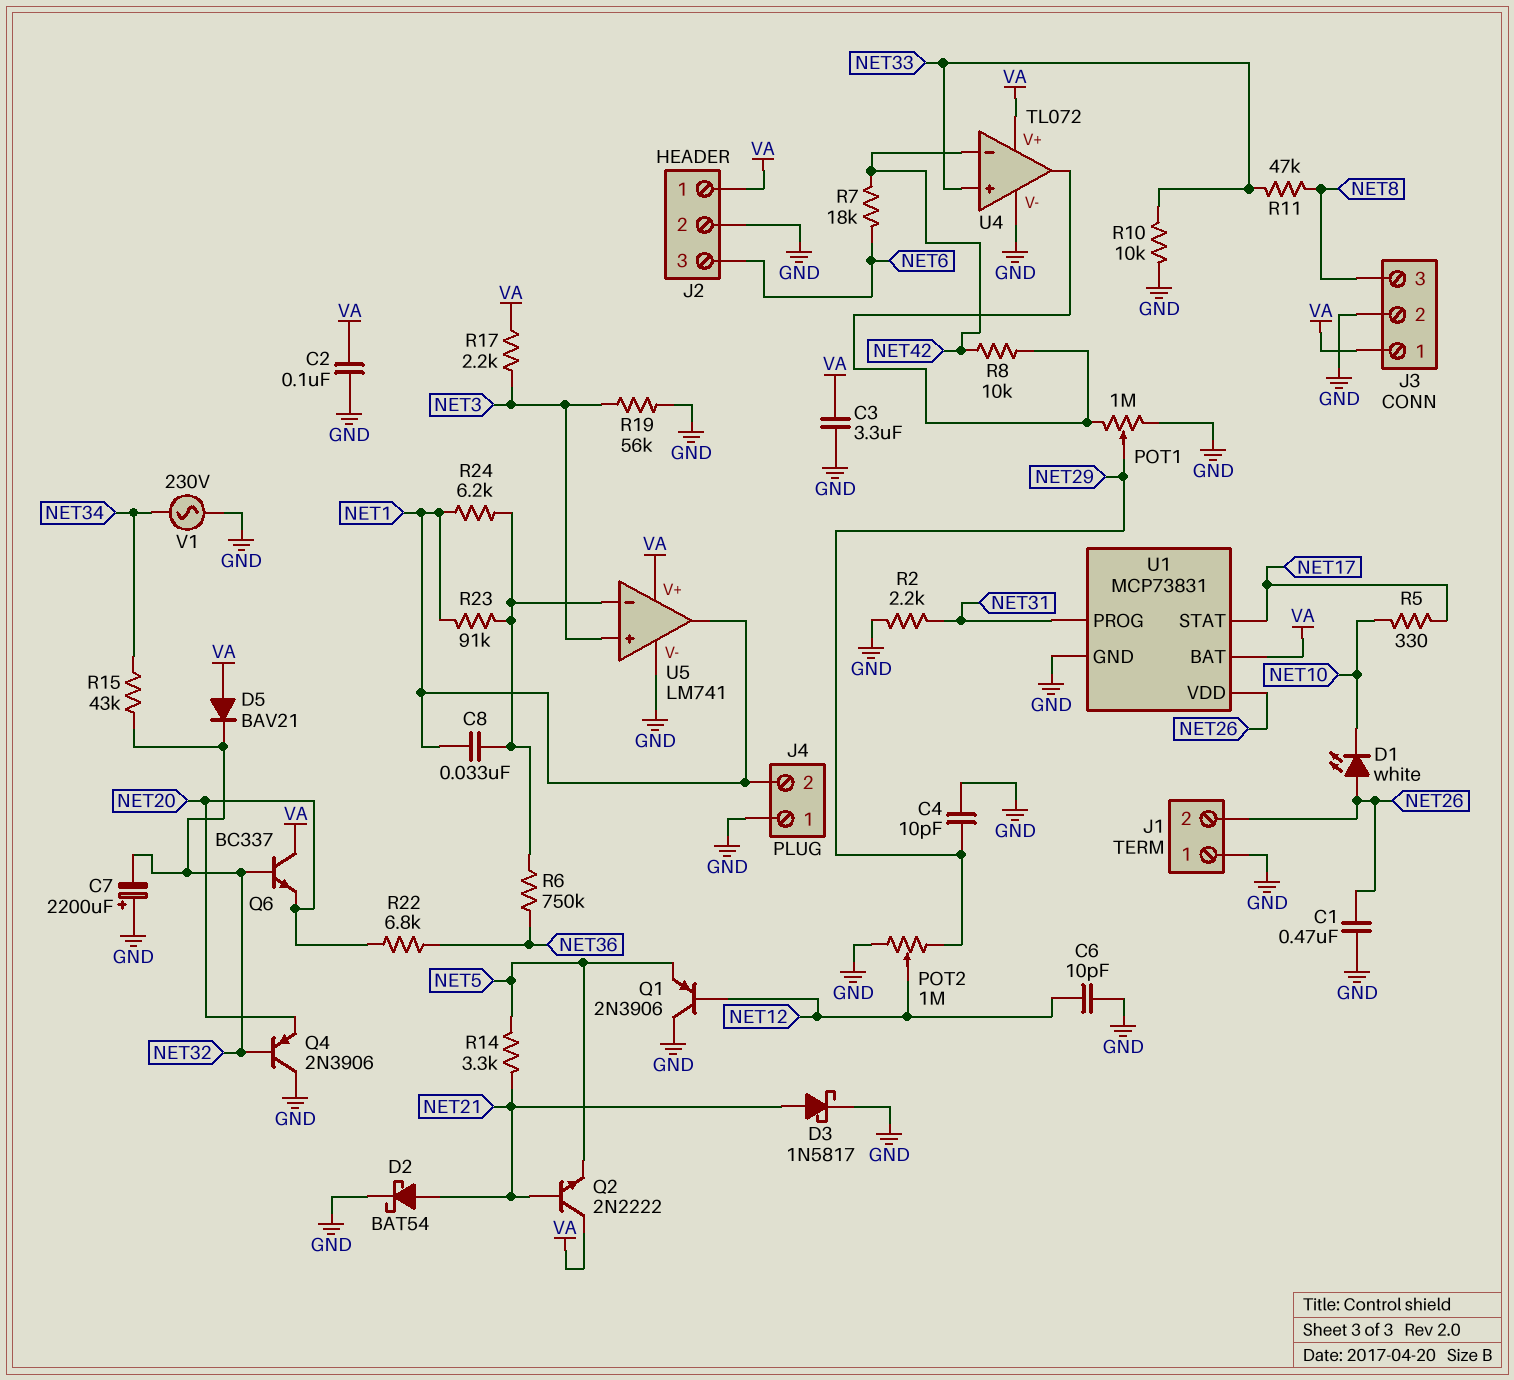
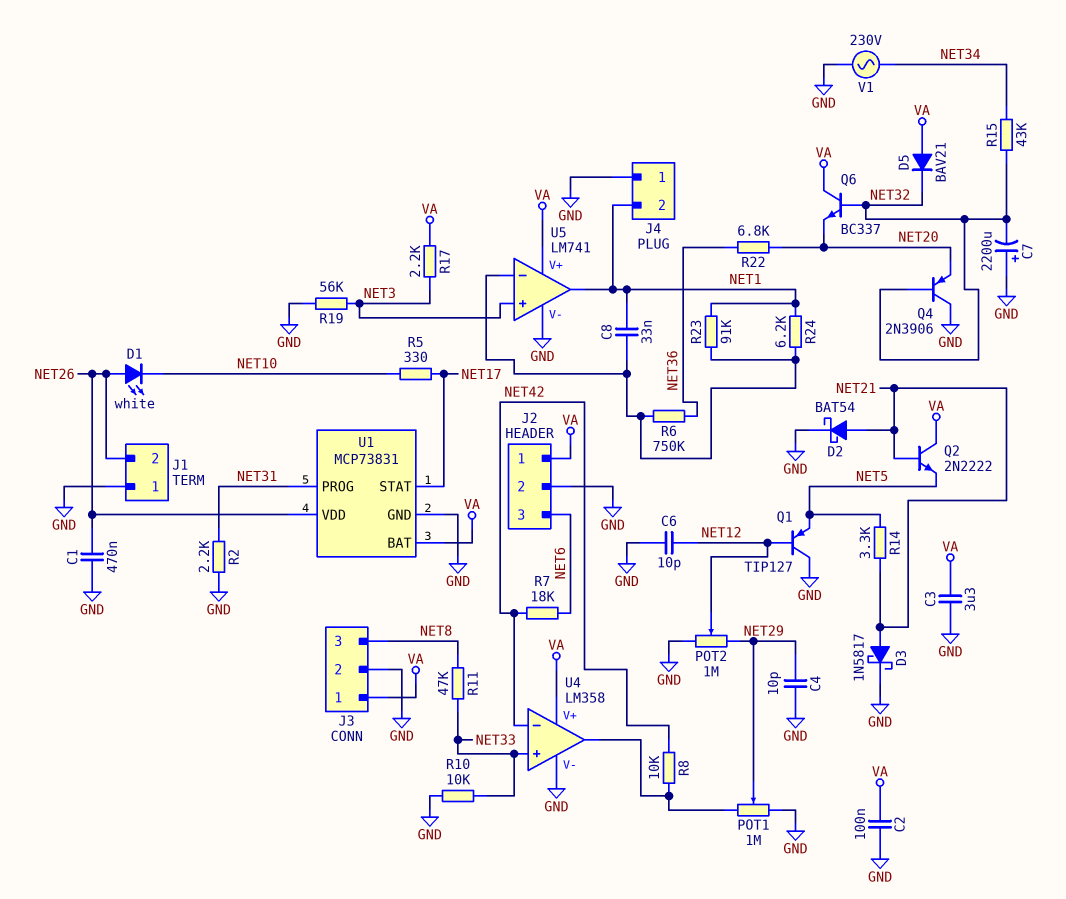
Q1: PNP 2N3906 (B NET12, C GND, E NET5) -> PNP TIP127 (B NET12, C GND, E NET5)
U4: TL072 -> LM358

